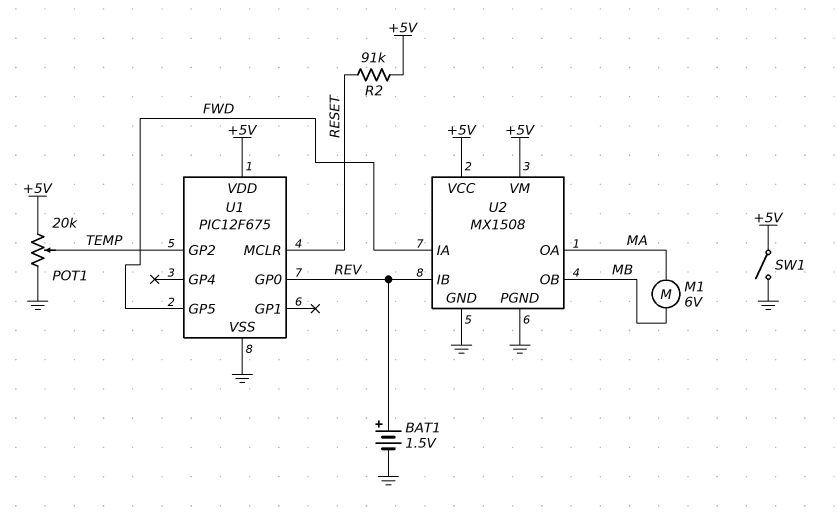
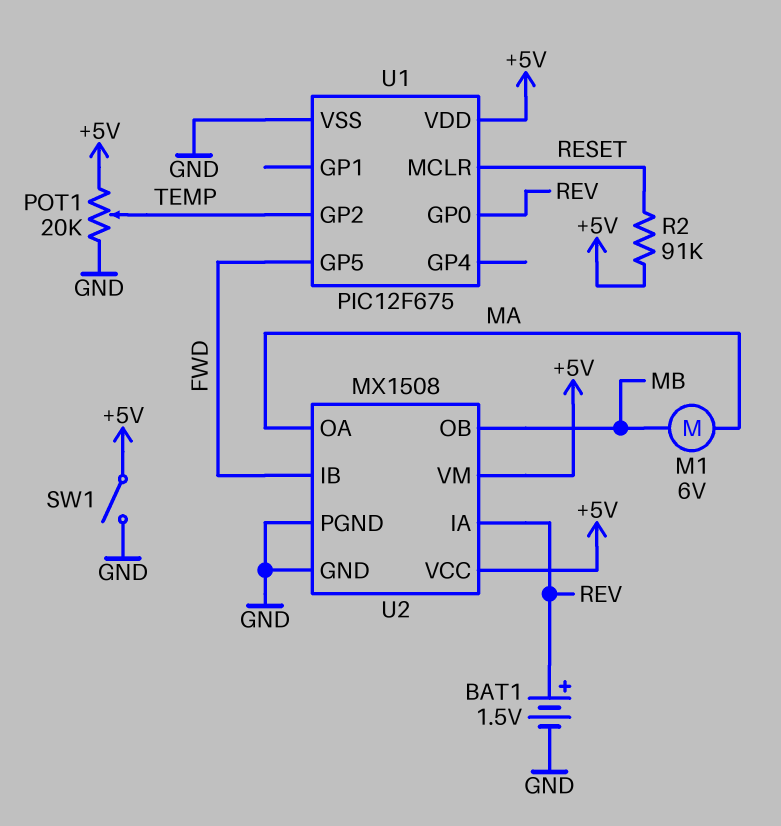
U2 pin IA: FWD -> REV
U2 pin IB: REV -> FWD

